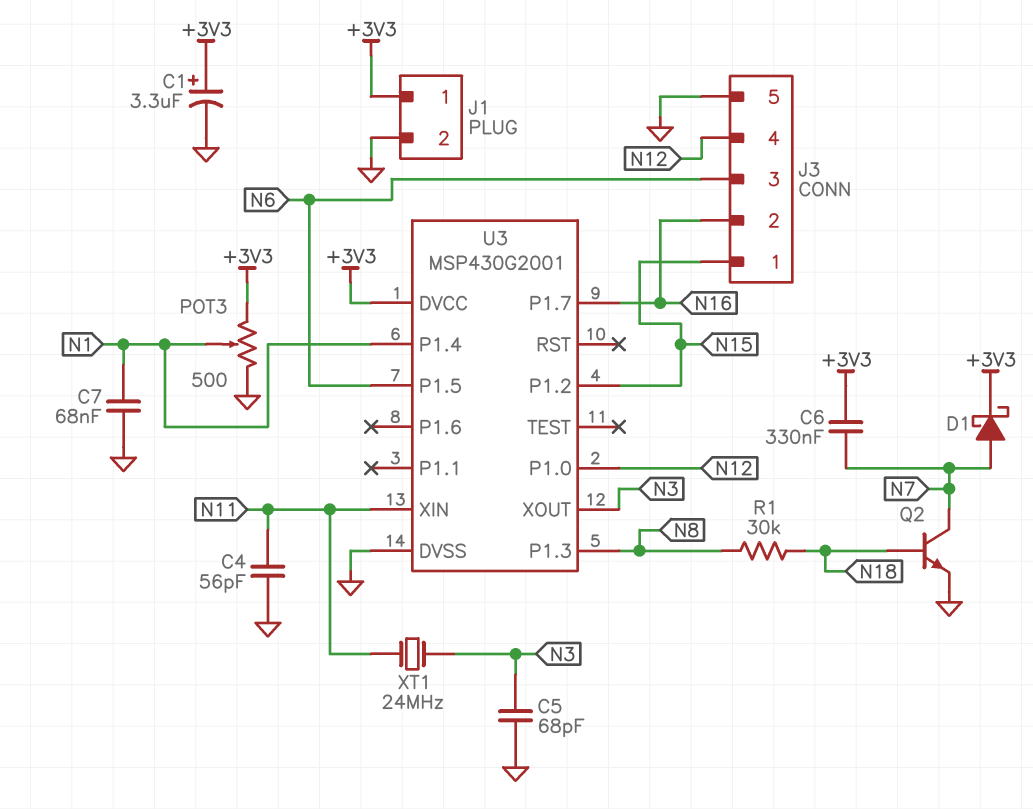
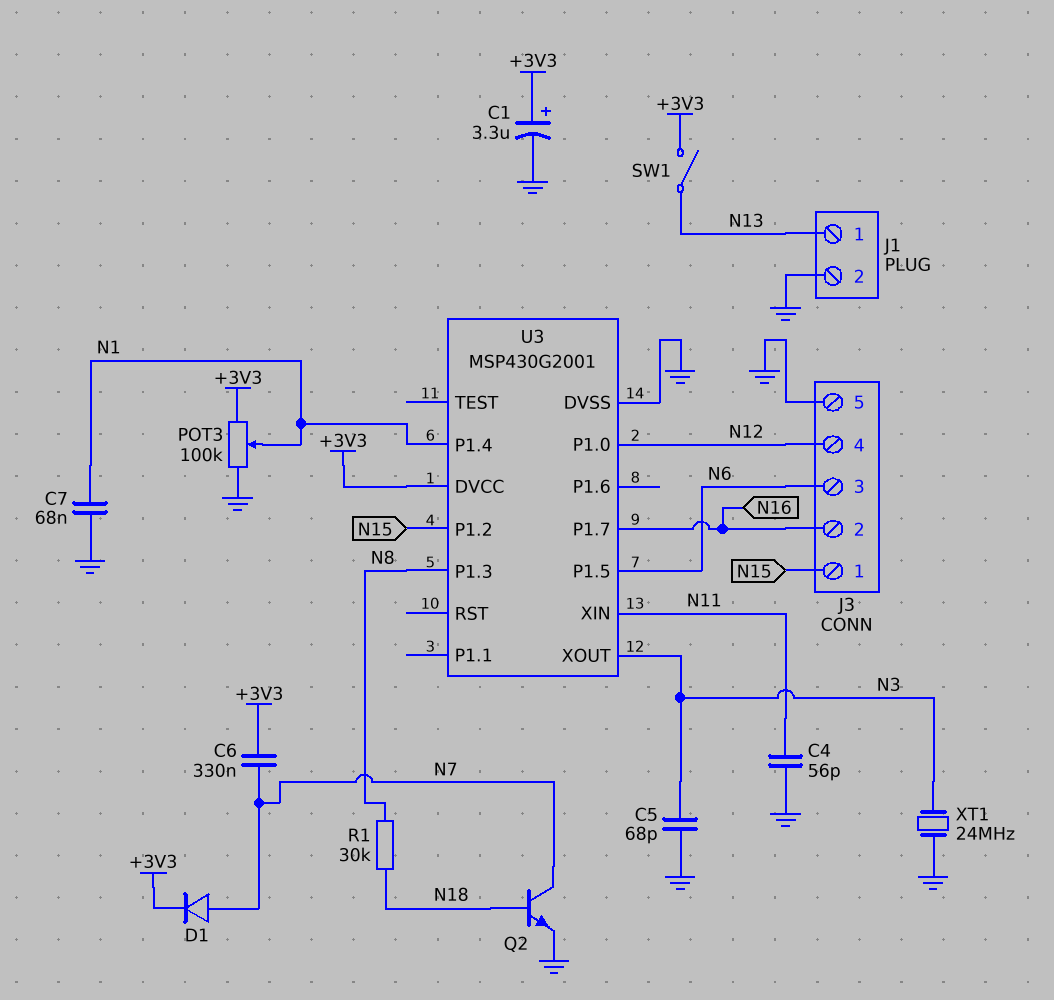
D1: schottky (A N7, K +3V3) -> diode (A N7, K +3V3)
J1 pin 1: +3V3 -> N13
POT3: 500 (+3V3, GND, wiper N1) -> 100k (+3V3, GND, wiper N1)
SW1: none -> switch (+3V3, N13)
XT1: 24MHz (N3, N11) -> 24MHz (GND, N3)

